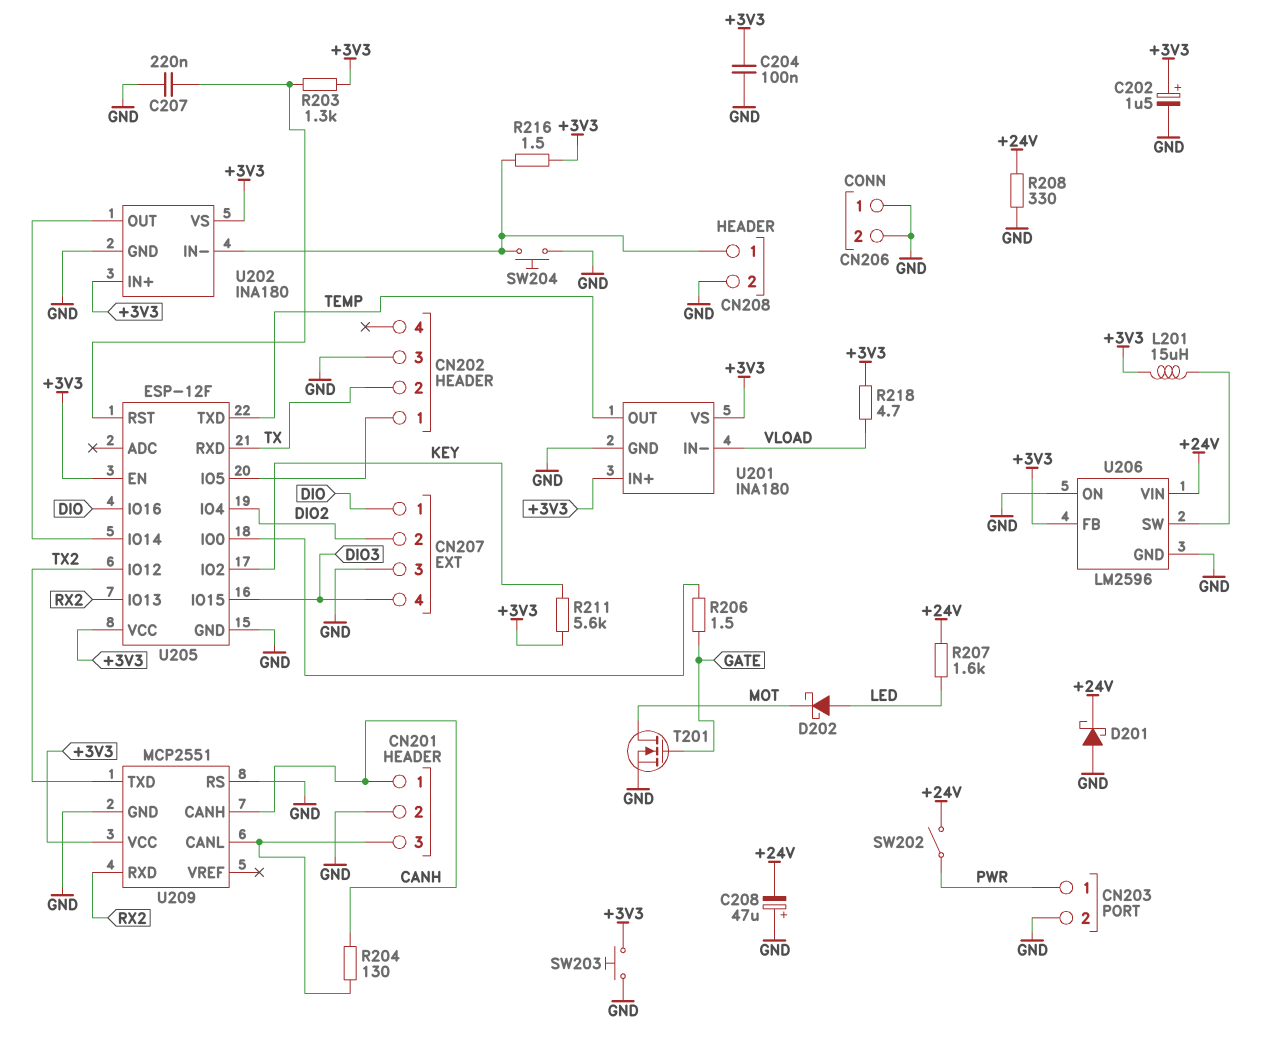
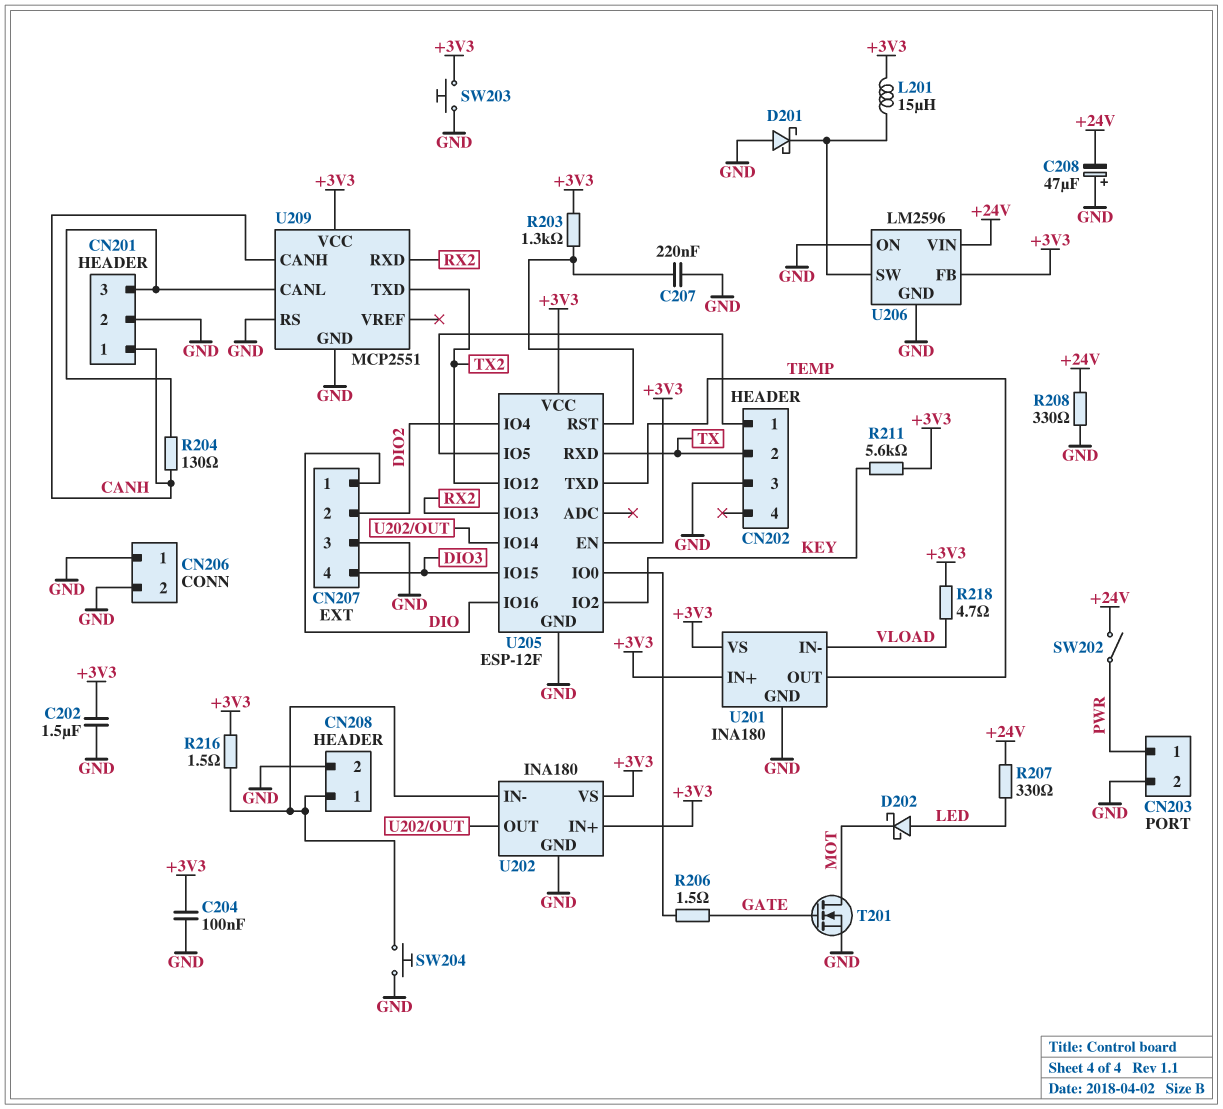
C202: 1.5uF (plus +3V3, minus GND) -> 1.5uF (+3V3, GND)
D201: schottky (A GND, K +24V) -> schottky (A GND, K U206/SW)
R207: 1.6k (+24V, LED) -> 330 (+24V, LED)

